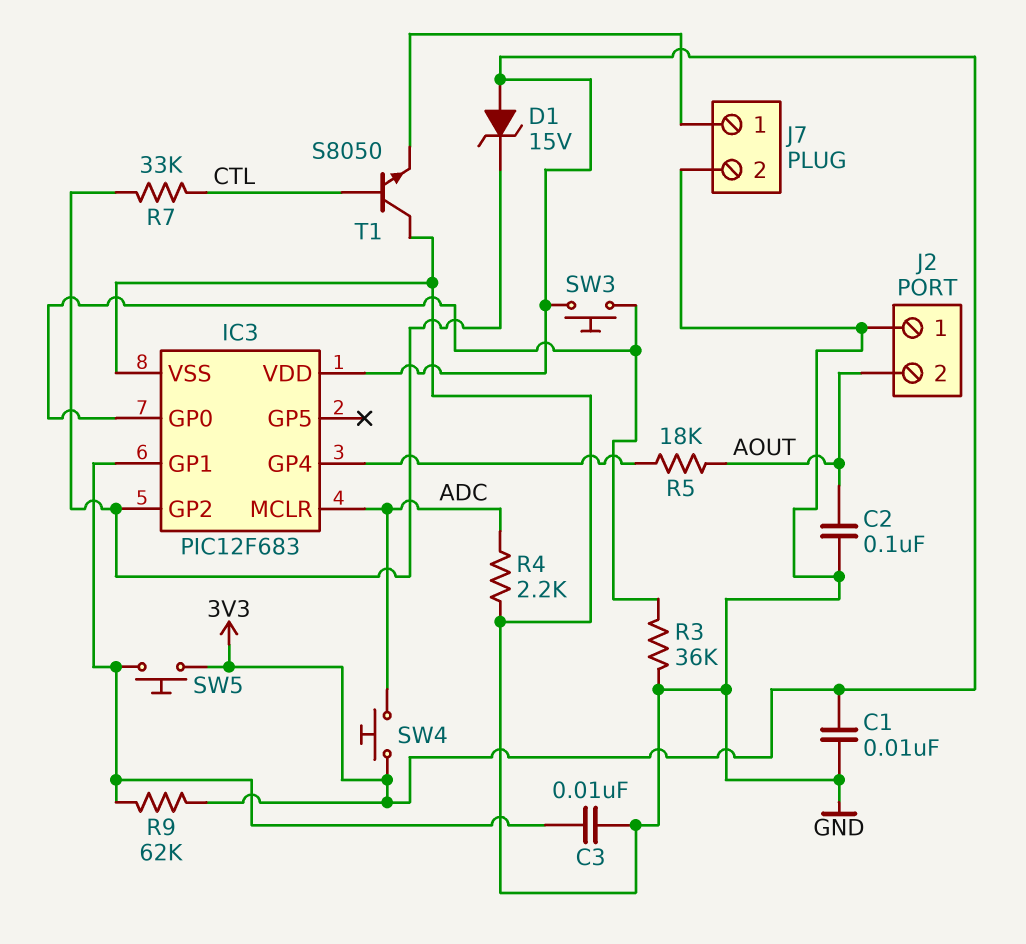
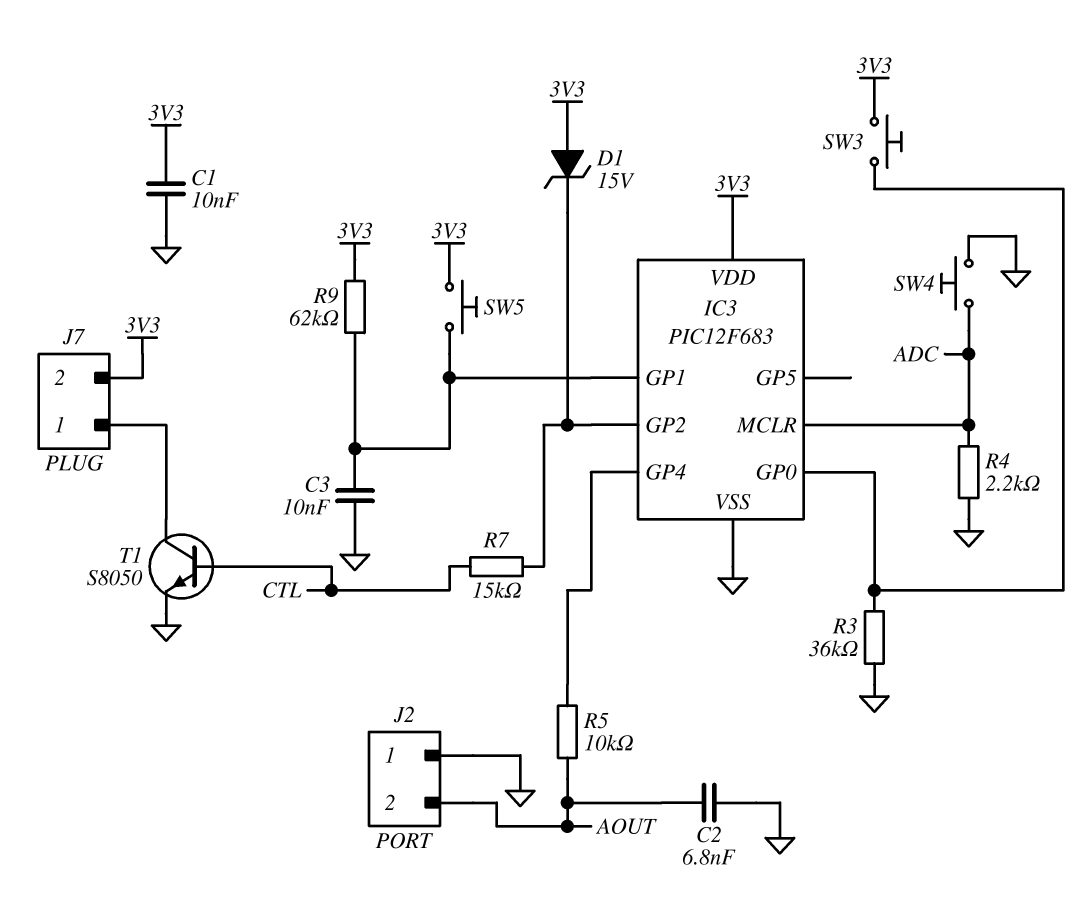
C2: 100nF (AOUT, GND) -> 6.8nF (AOUT, GND)
J7 pin 2: GND -> 3V3
R5: 18k (AOUT, IC3/GP4) -> 10k (AOUT, IC3/GP4)
R7: 33k (CTL, IC3/GP2) -> 15k (CTL, IC3/GP2)
SW4: button (3V3, ADC) -> button (ADC, GND)
T1: NPN S8050 (B CTL, C GND, E J7/1) -> NPN S8050 (B CTL, C J7/1, E GND)

